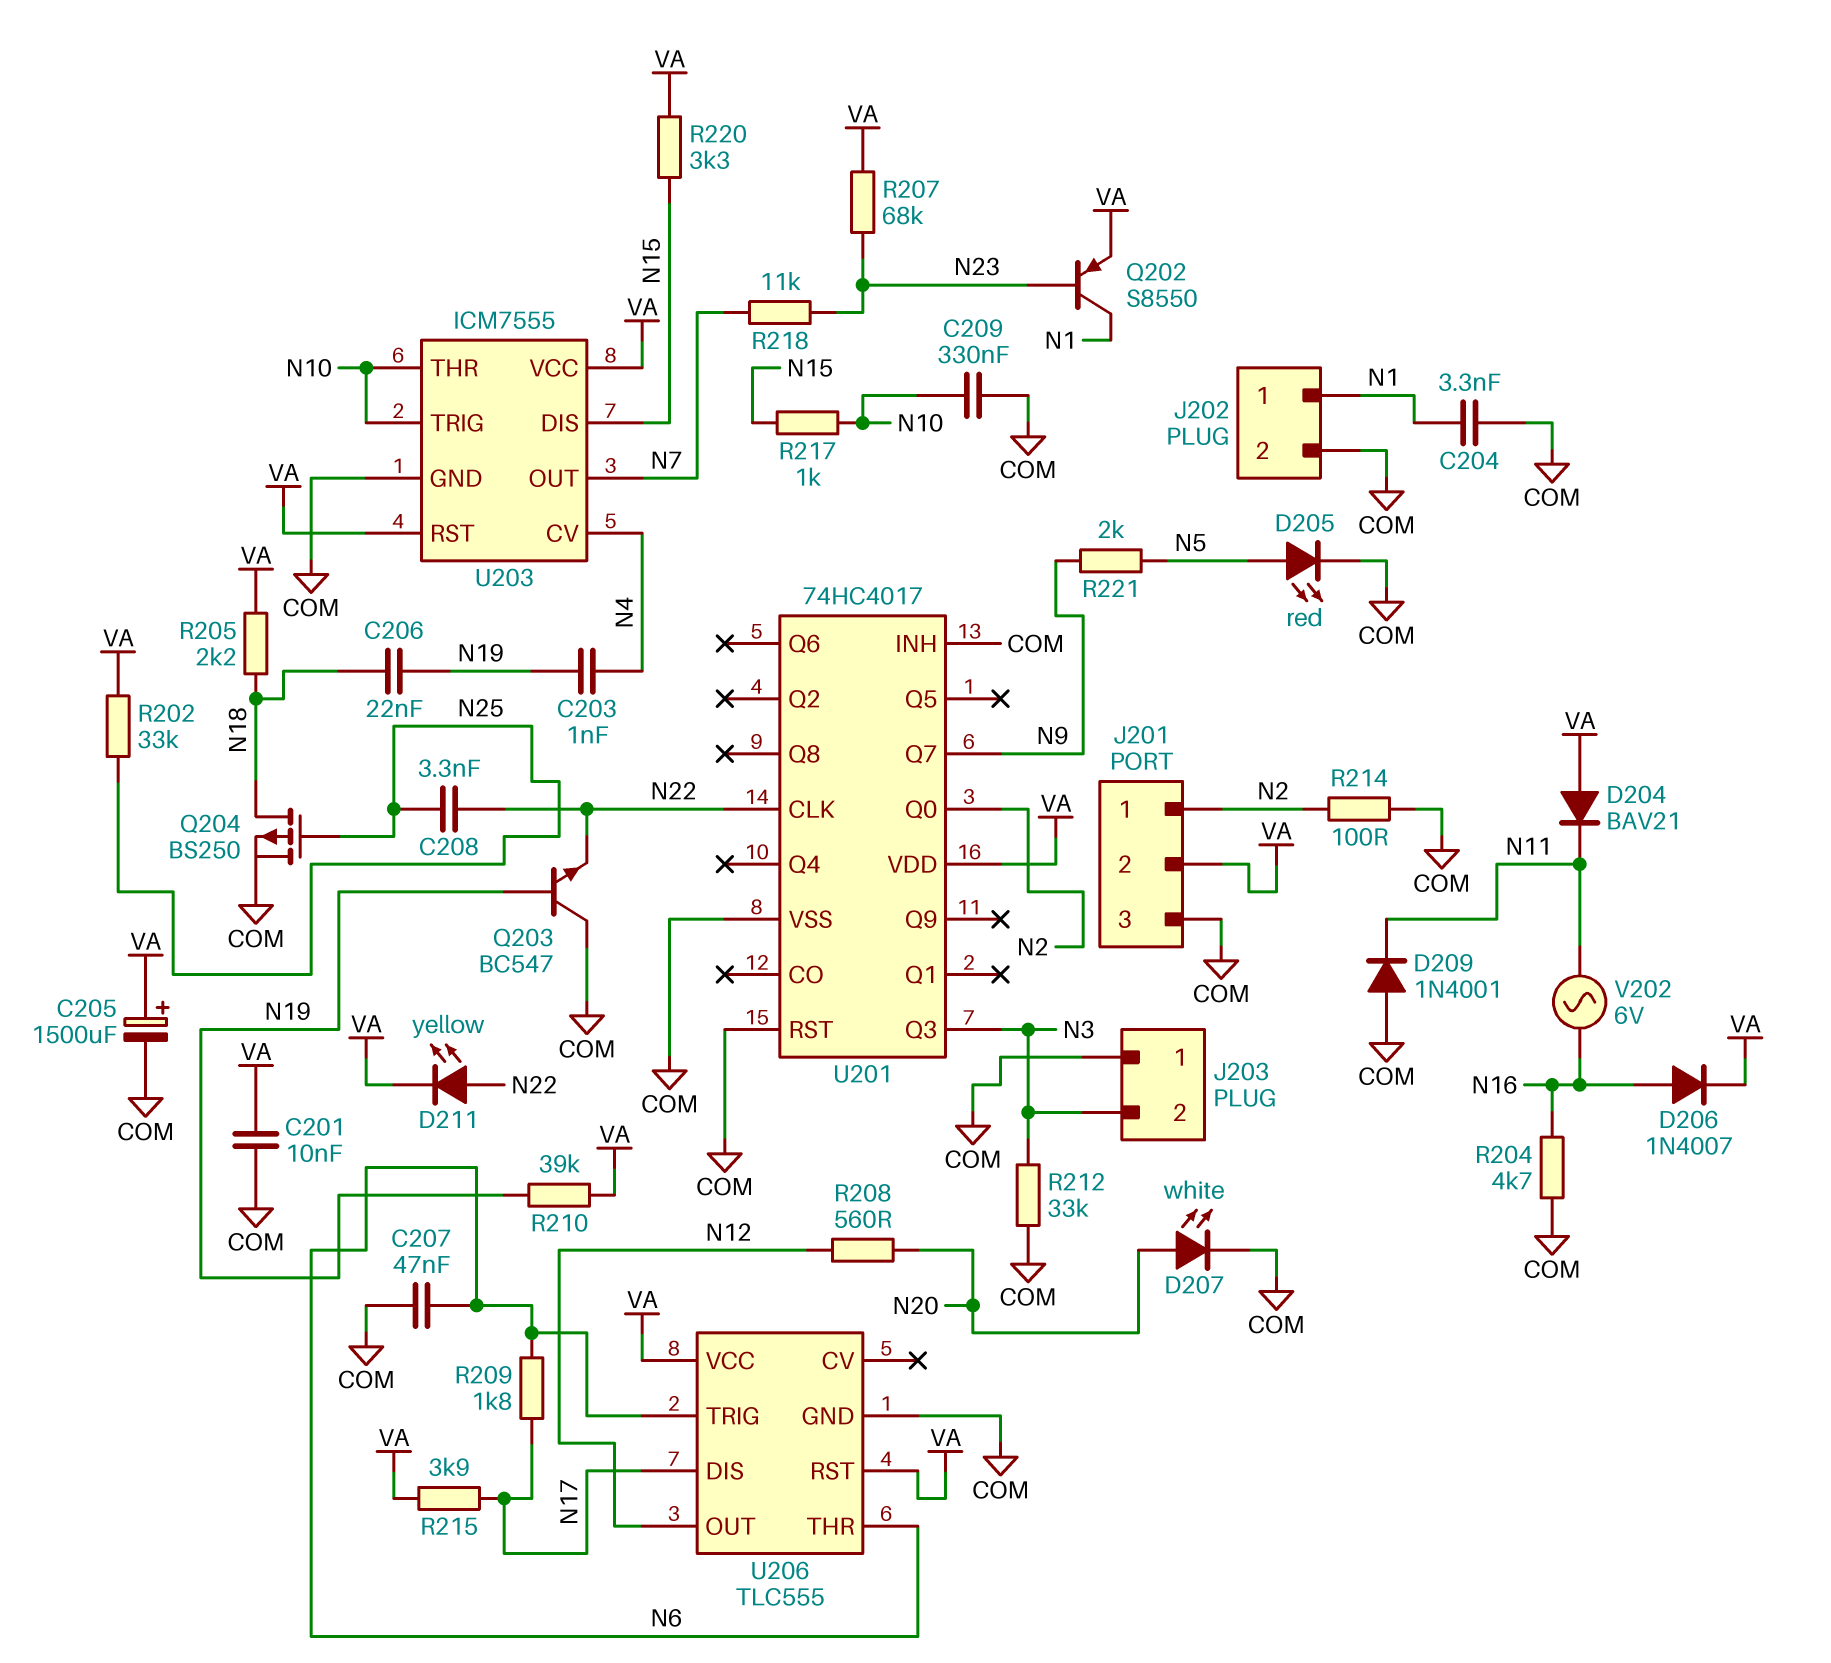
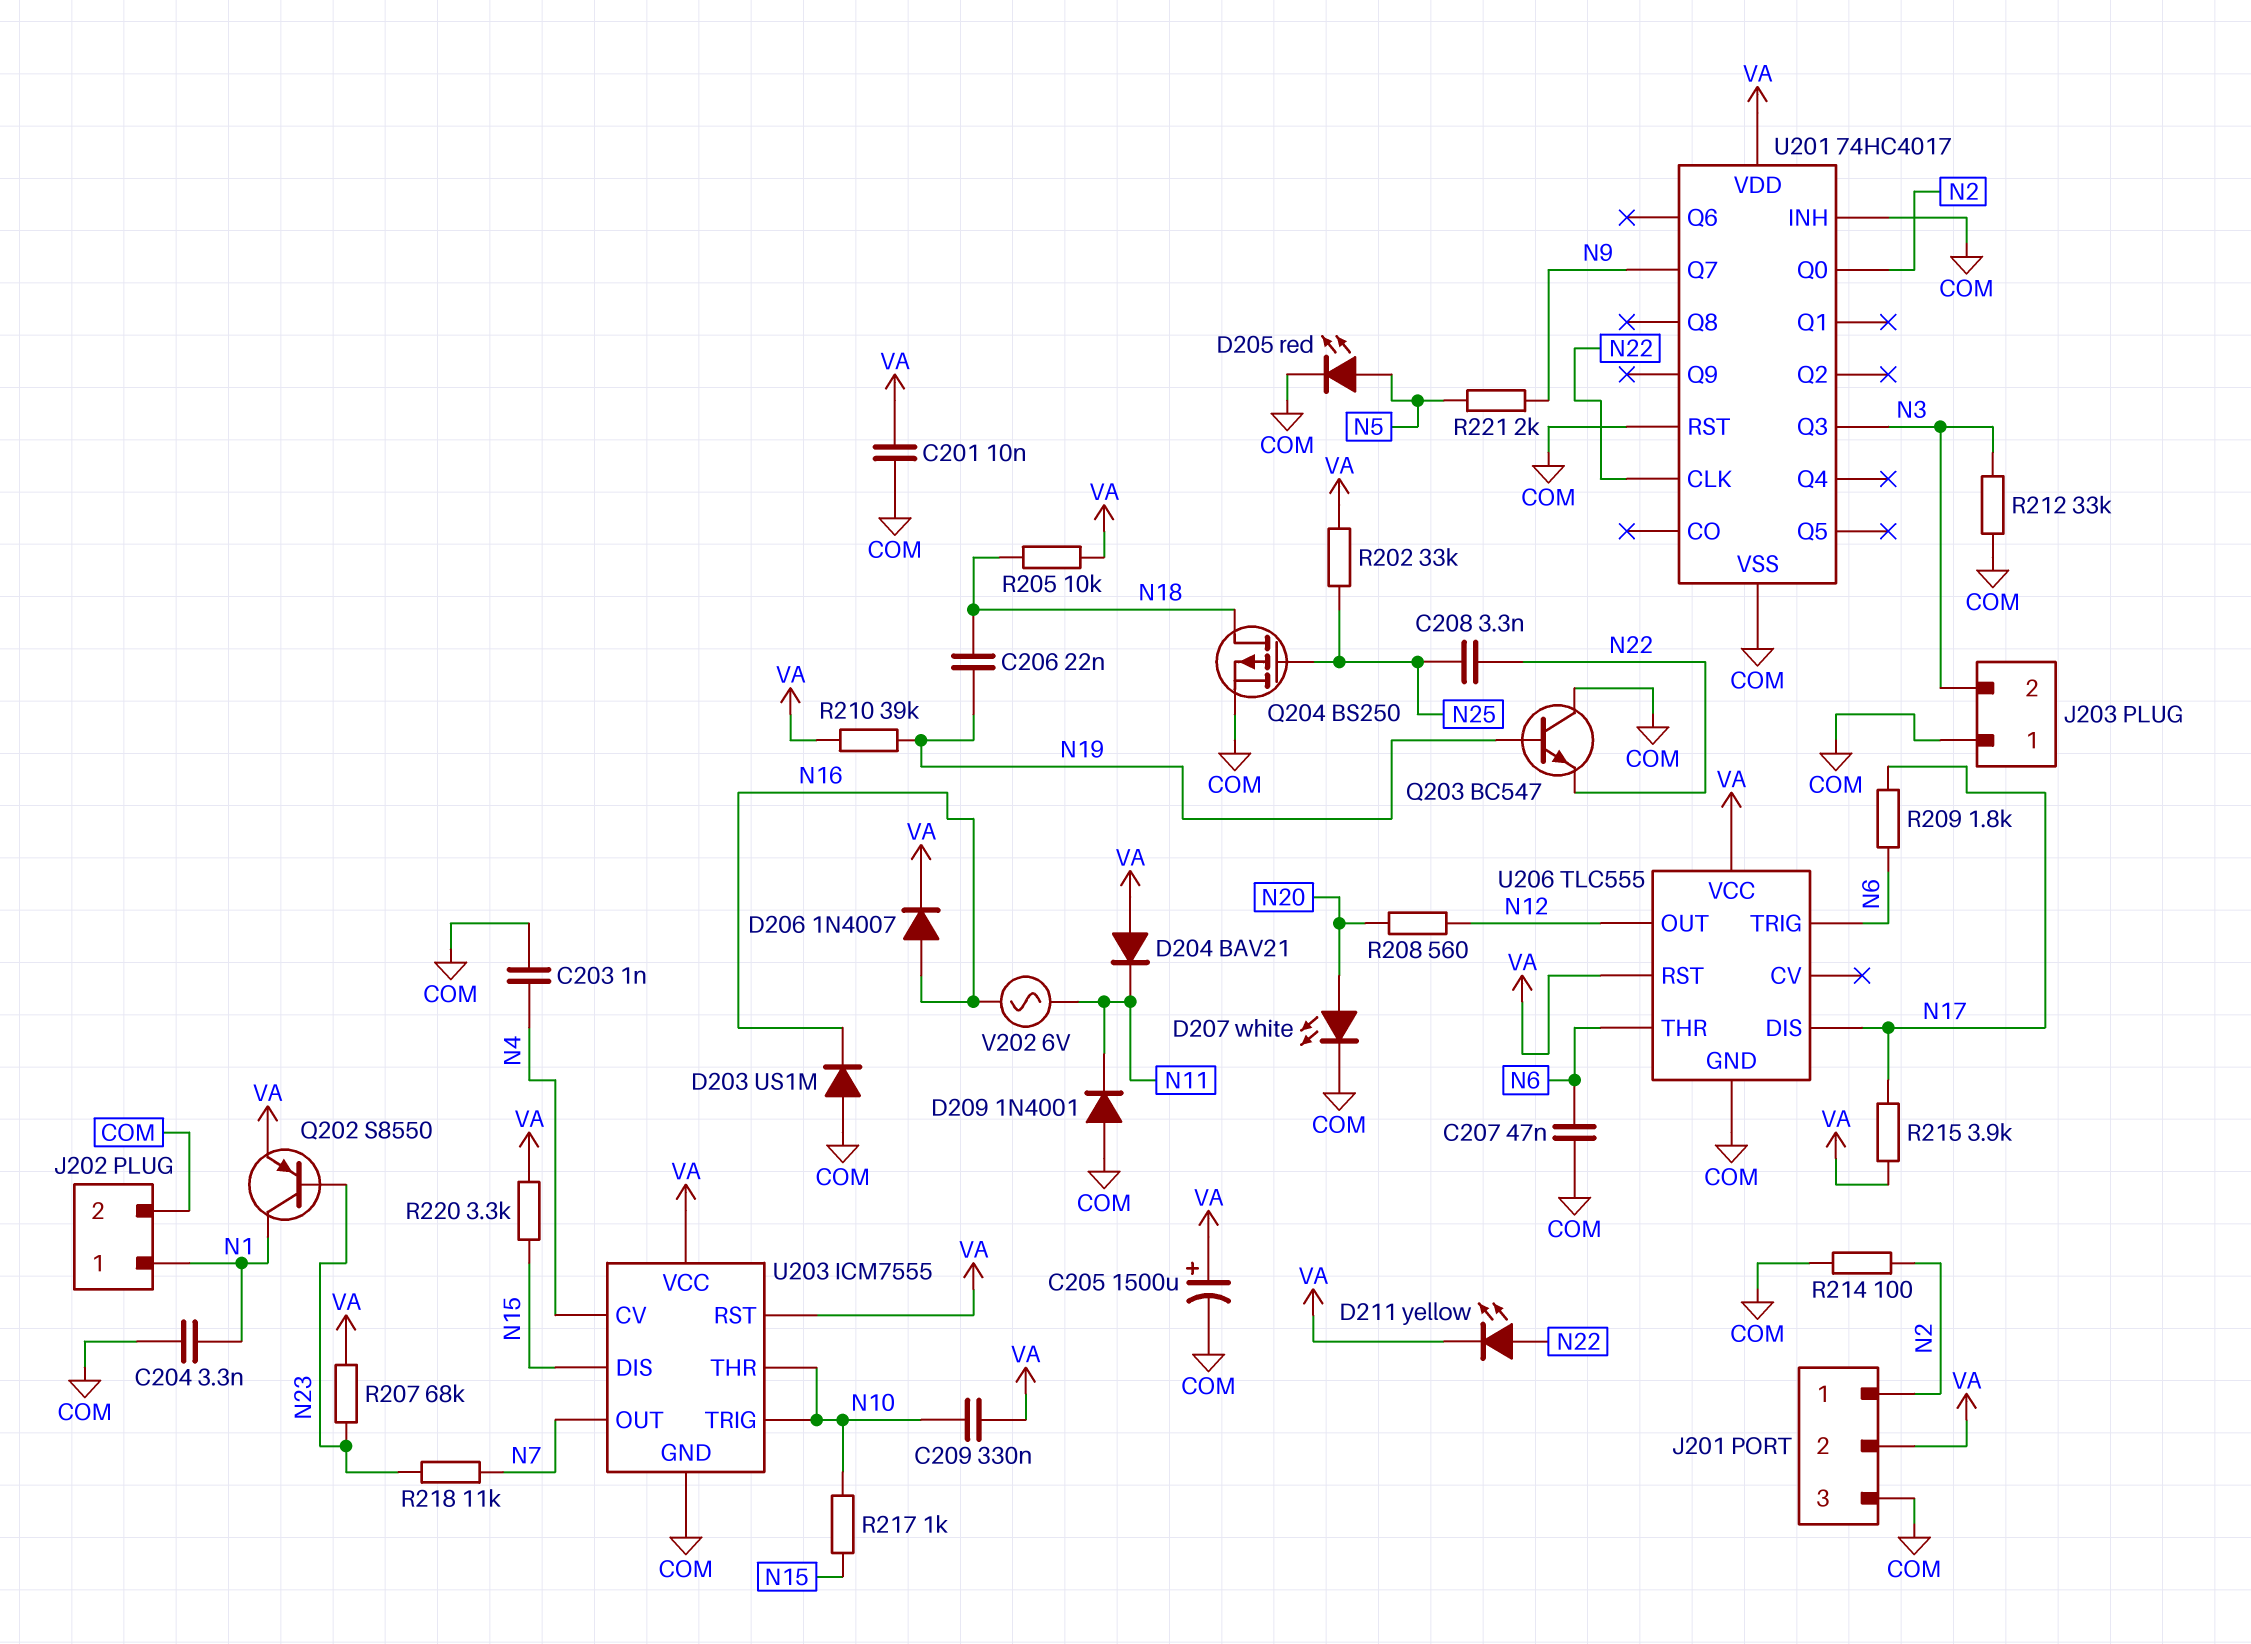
C203: 1nF (N4, N19) -> 1nF (COM, N4)
C209: 330nF (COM, N10) -> 330nF (N10, VA)
D203: none -> diode US1M (A COM, K N16)
R204: 4.7k (COM, N16) -> none
R205: 2.2k (N18, VA) -> 10k (N18, VA)

